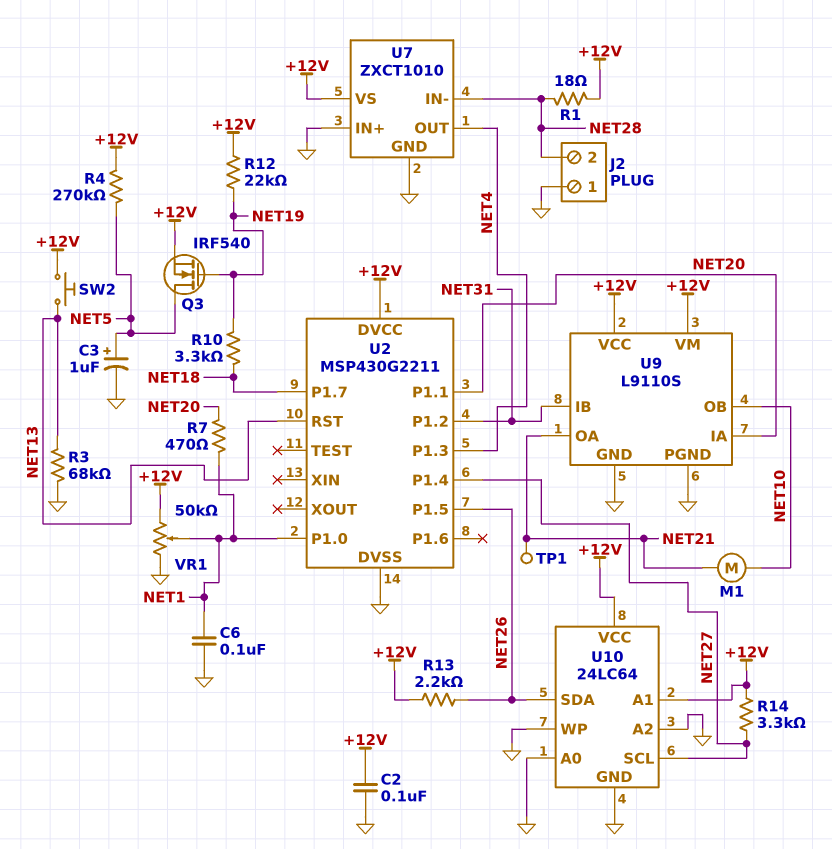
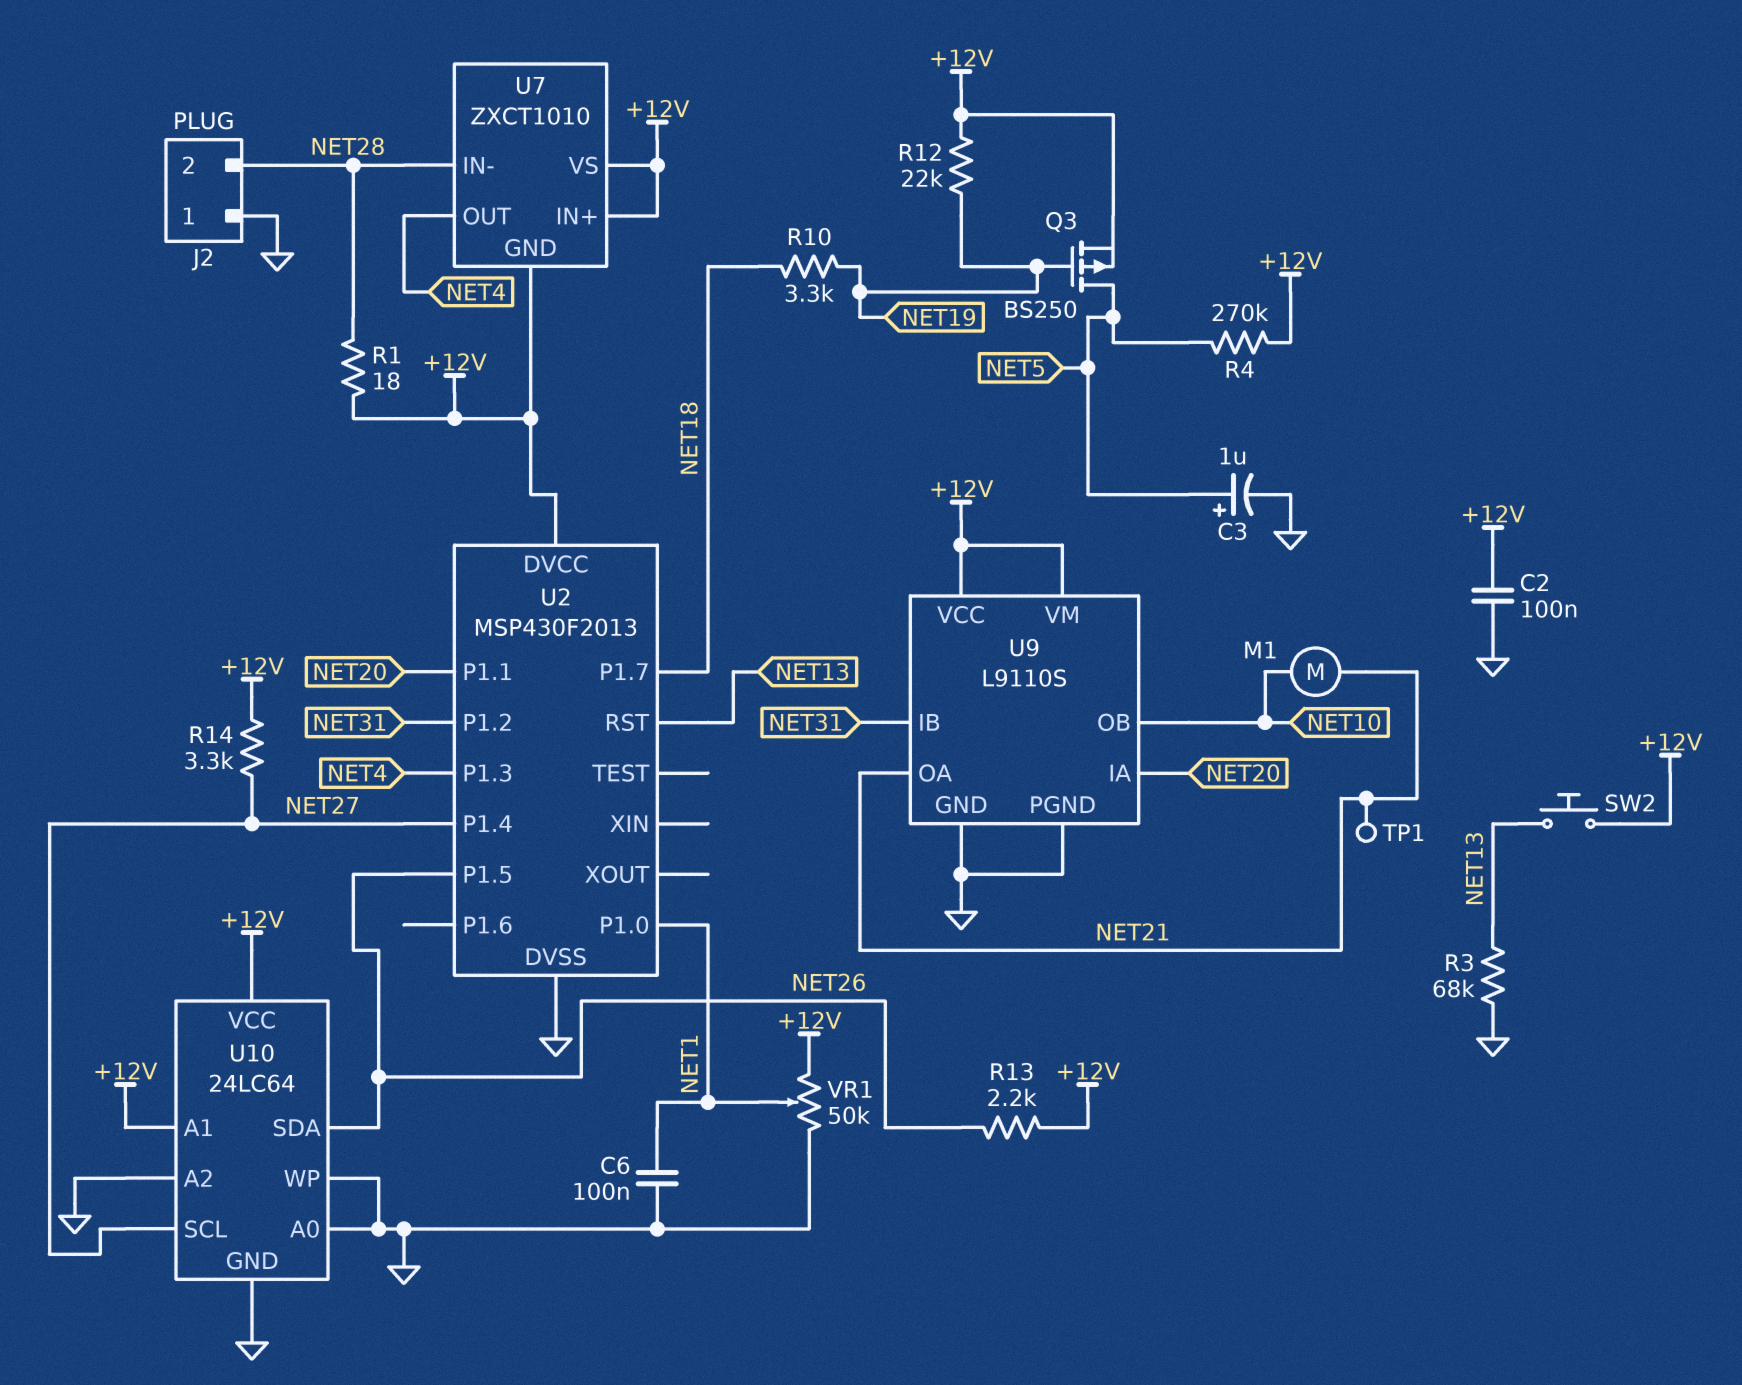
Q3: NMOS IRF540 (G NET19, D NET5, S +12V) -> PMOS BS250 (G NET19, D NET5, S +12V)
R7: 470 (NET1, NET20) -> none
U2: MSP430G2211 -> MSP430F2013
U7 pin GND: GND -> +12V
U7 pin IN+: GND -> +12V

